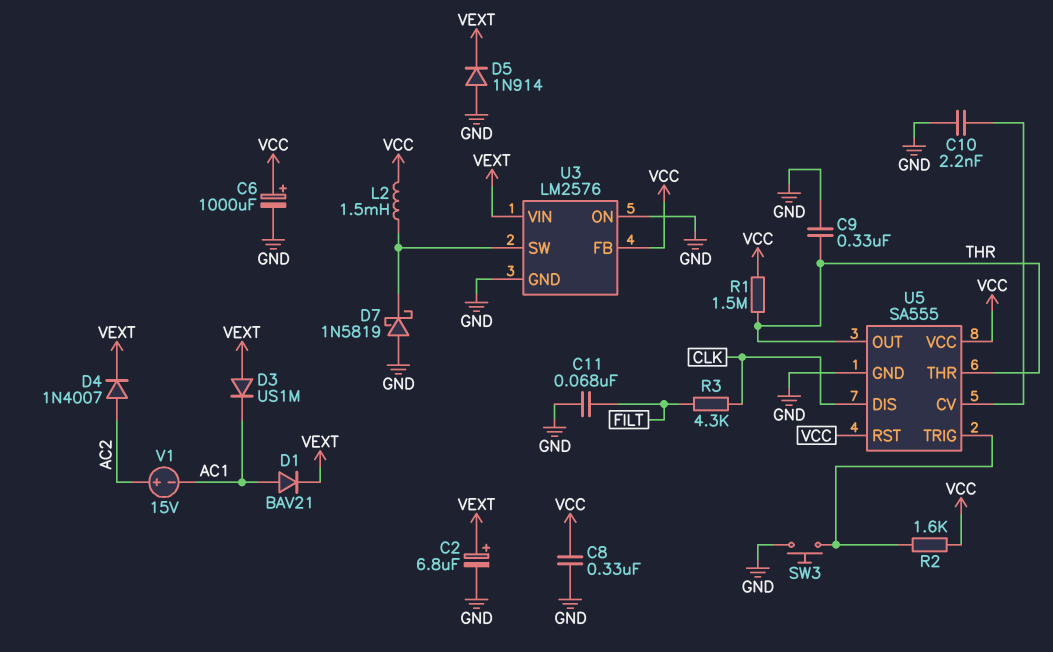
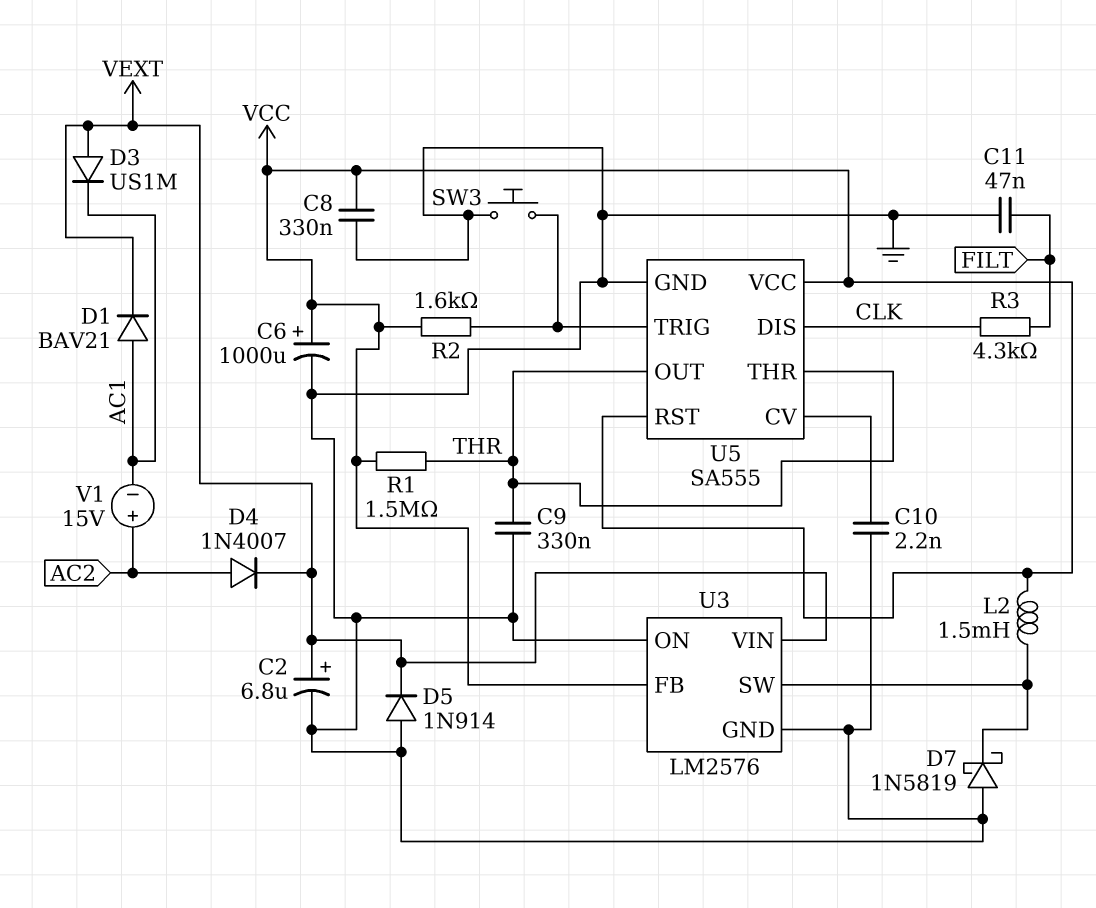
C11: 68nF (FILT, GND) -> 47nF (FILT, GND)

